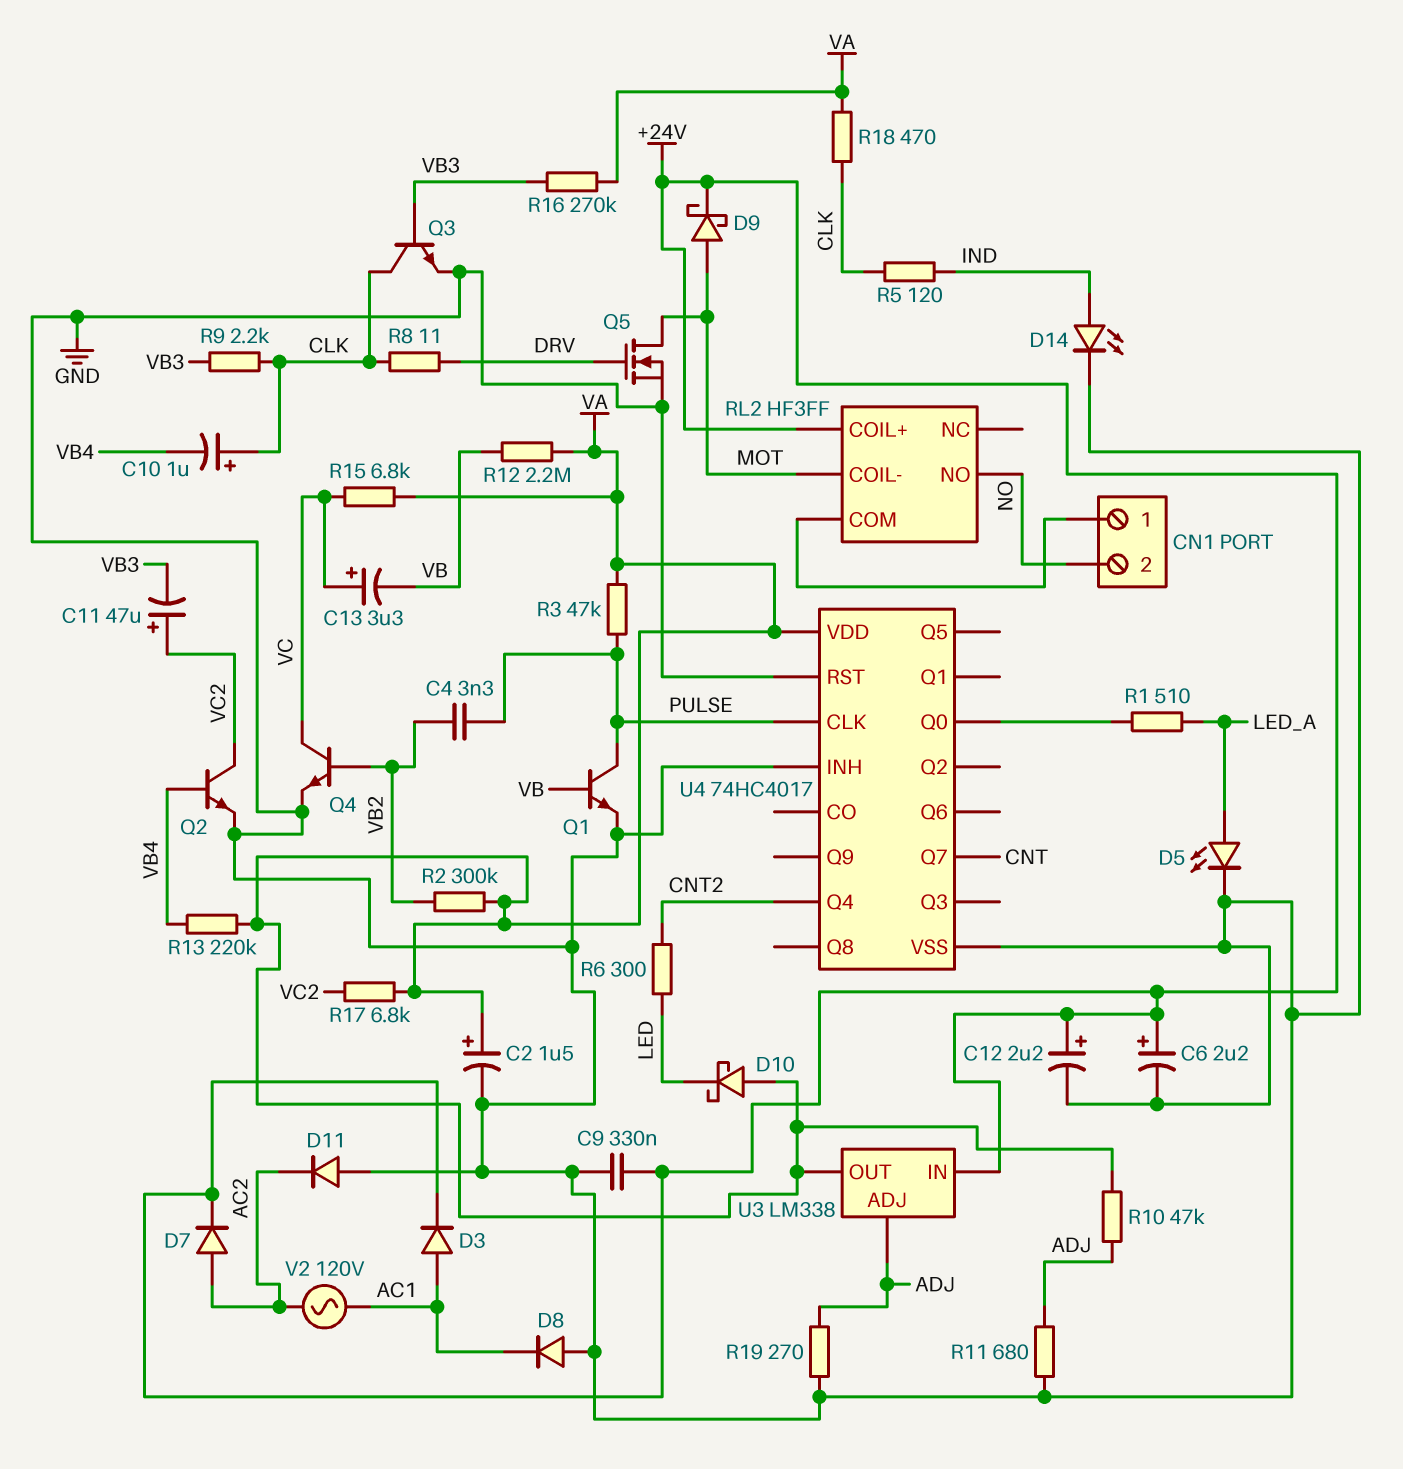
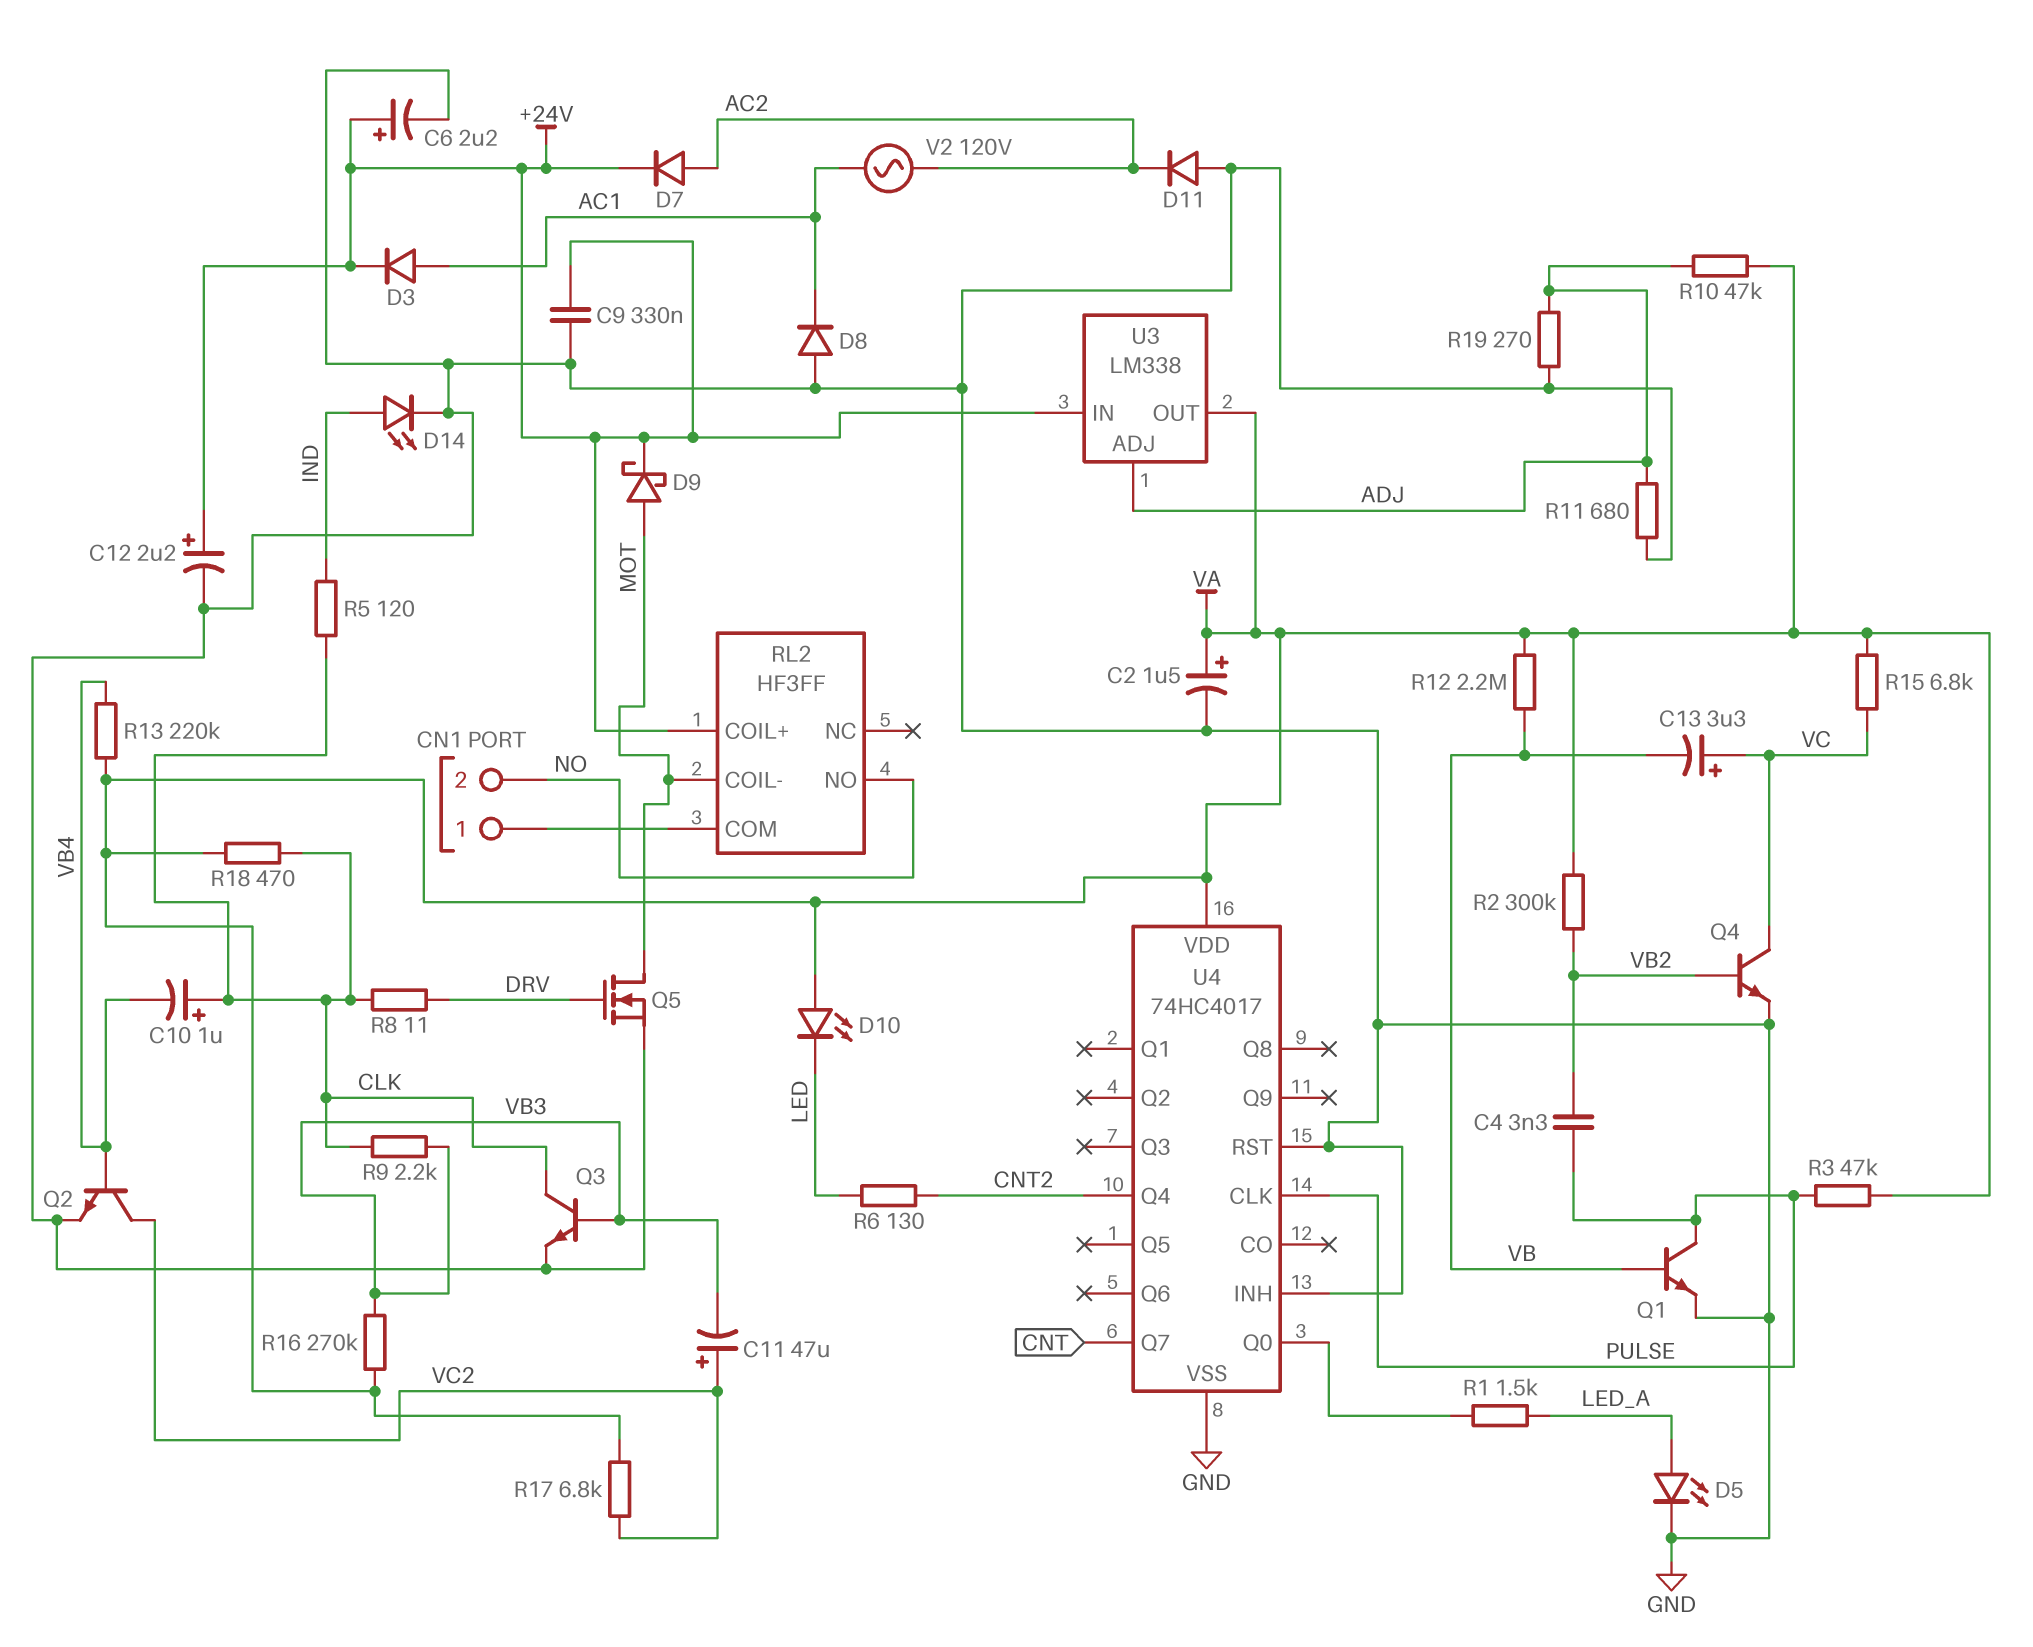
D10: schottky (A VA, K LED) -> LED (A VA, K LED)
R1: 510 (LED_A, U4/Q0) -> 1.5k (LED_A, U4/Q0)
R6: 300 (CNT2, LED) -> 130 (CNT2, LED)

